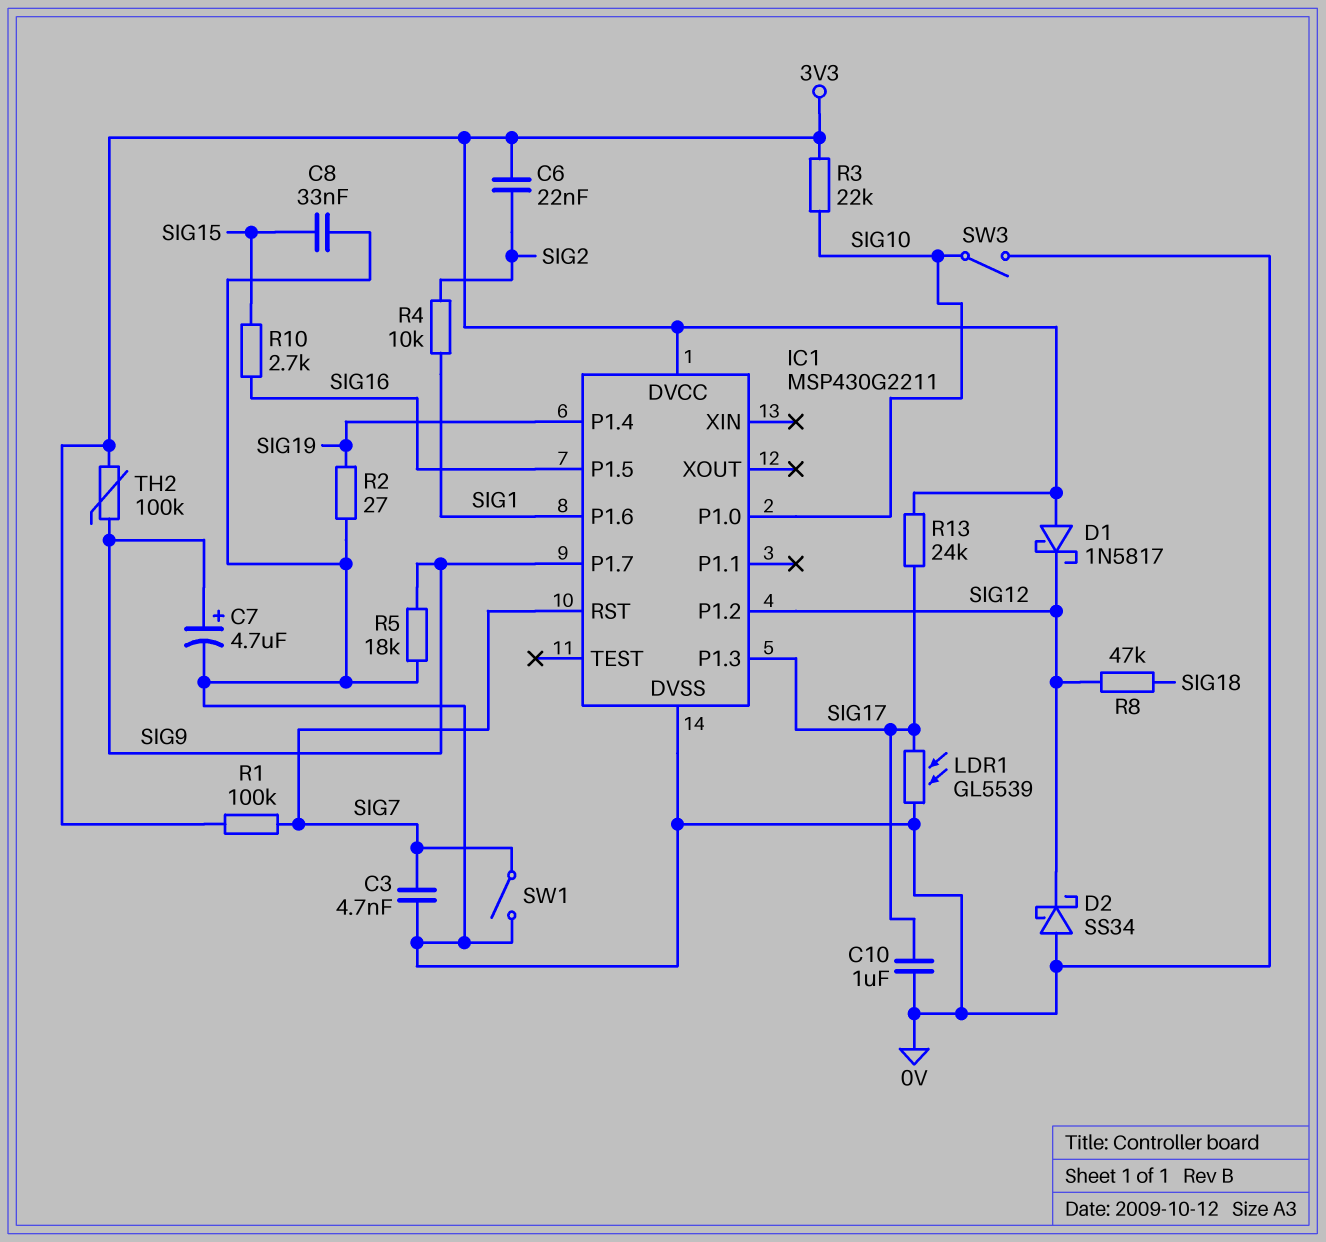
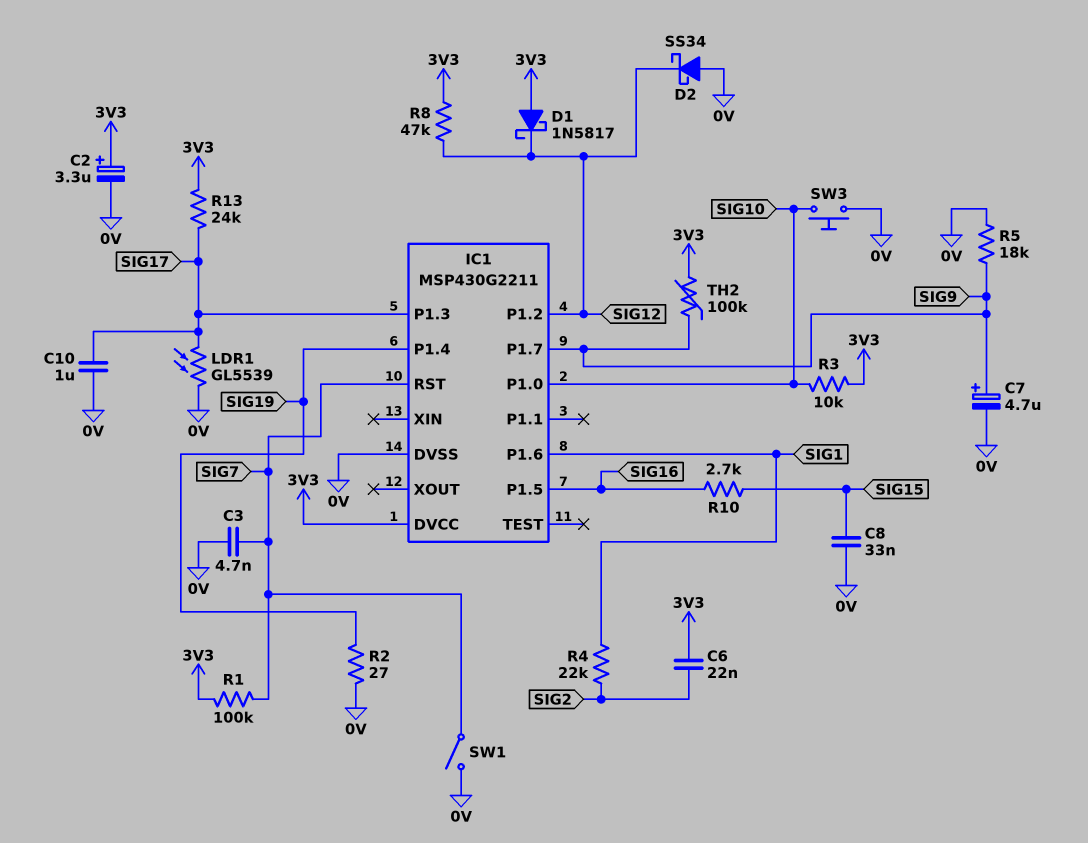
C2: none -> 3.3uF (plus 3V3, minus 0V)
R3: 22k (3V3, SIG10) -> 10k (3V3, SIG10)
R4: 10k (SIG1, SIG2) -> 22k (SIG1, SIG2)
R8: 47k (SIG12, SIG18) -> 47k (3V3, SIG12)
SW3: switch (0V, SIG10) -> button (0V, SIG10)

